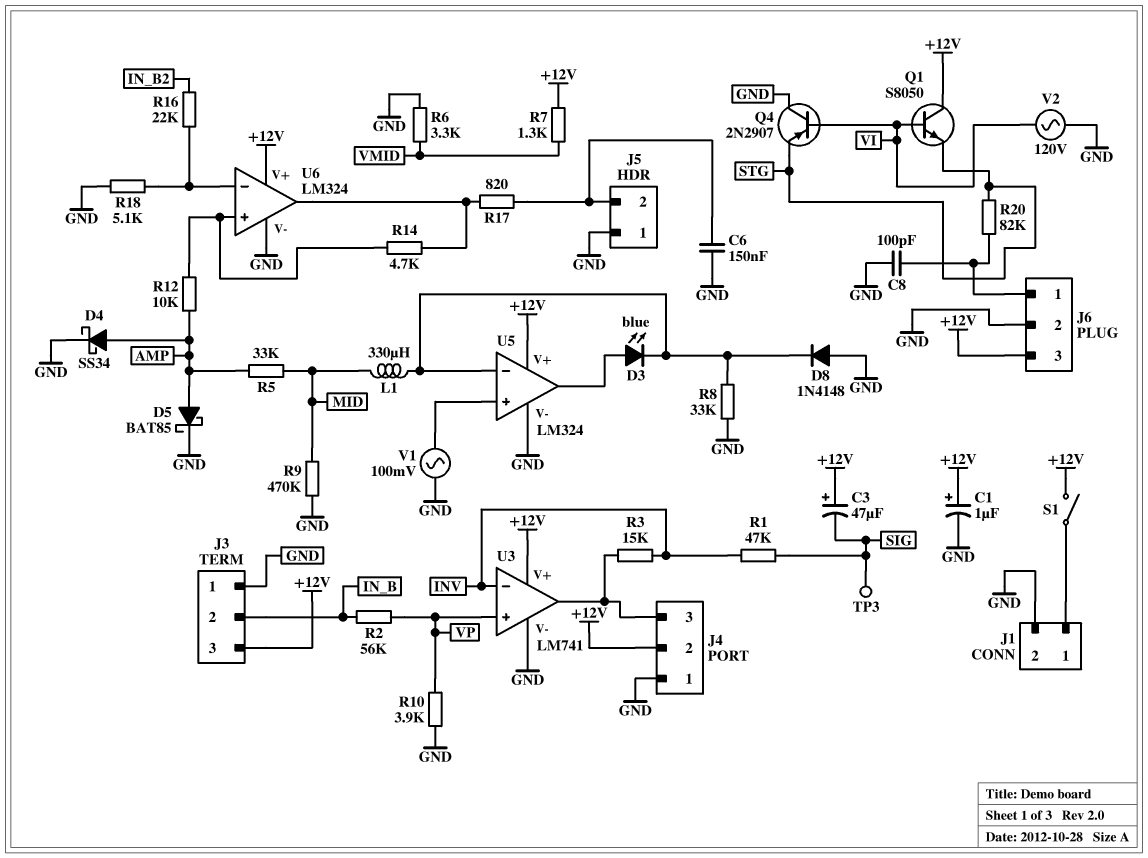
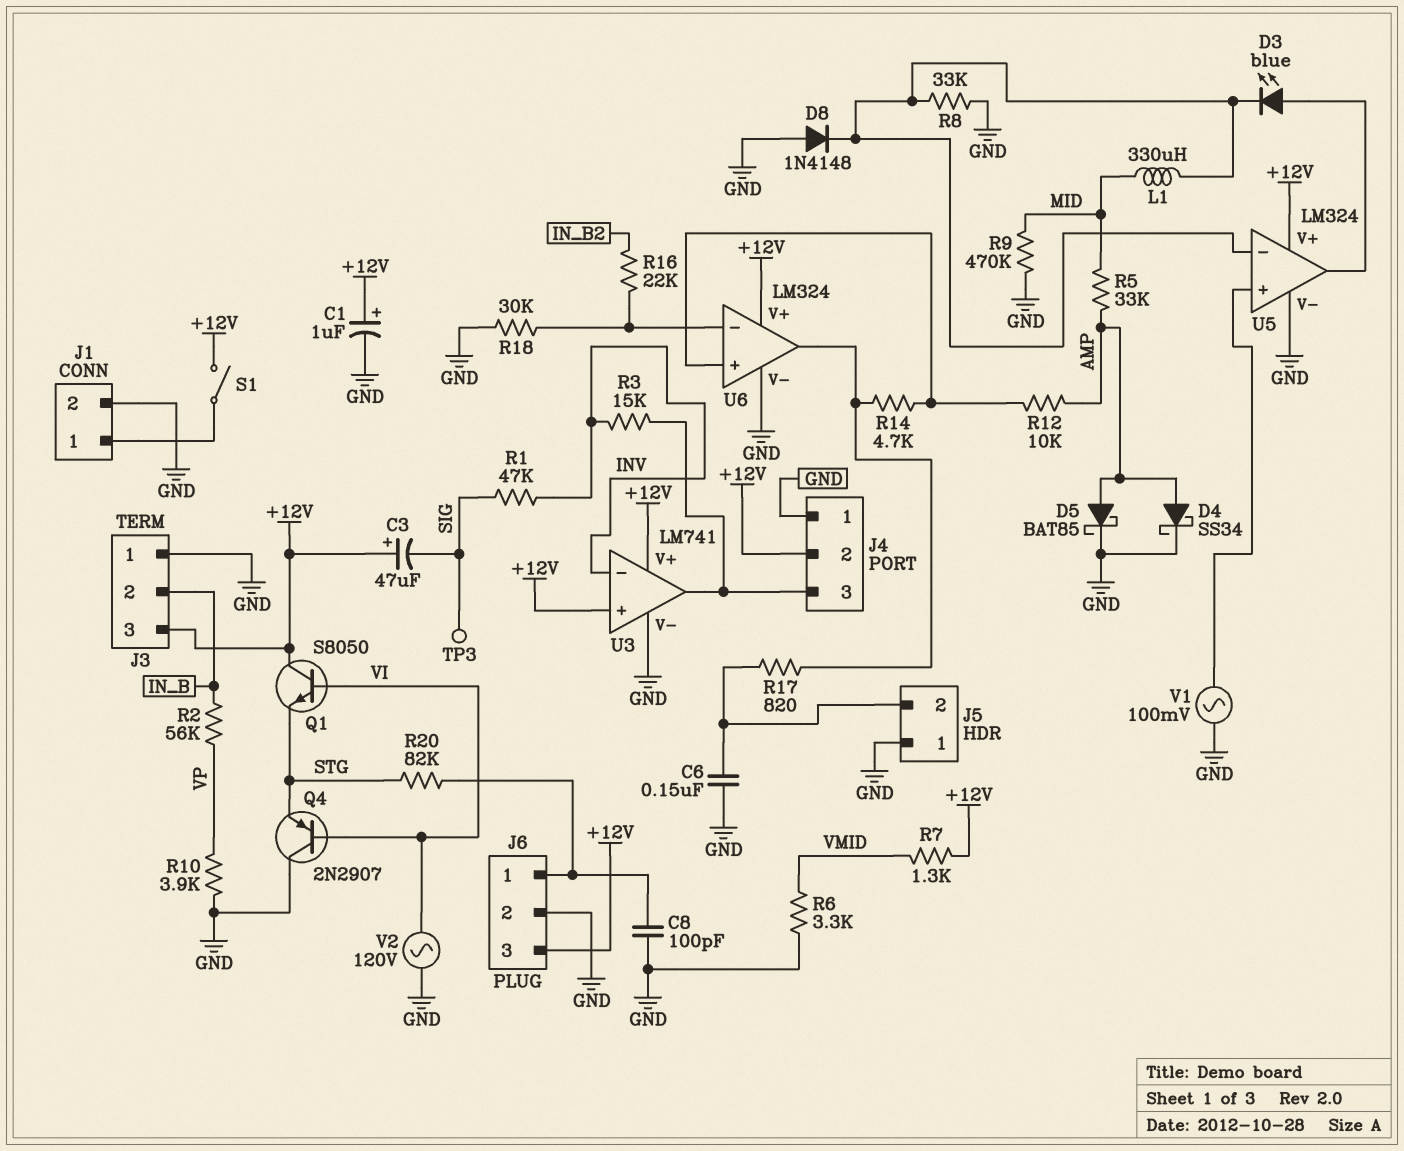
R18: 5.1k (GND, U6/in-) -> 30k (GND, U6/in-)
U3 pin in+: VP -> +12V

